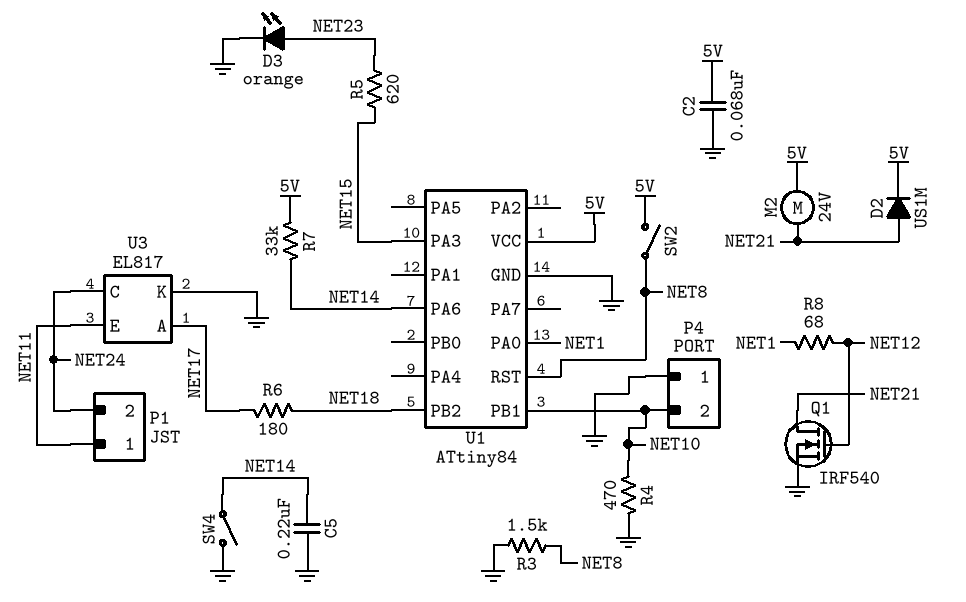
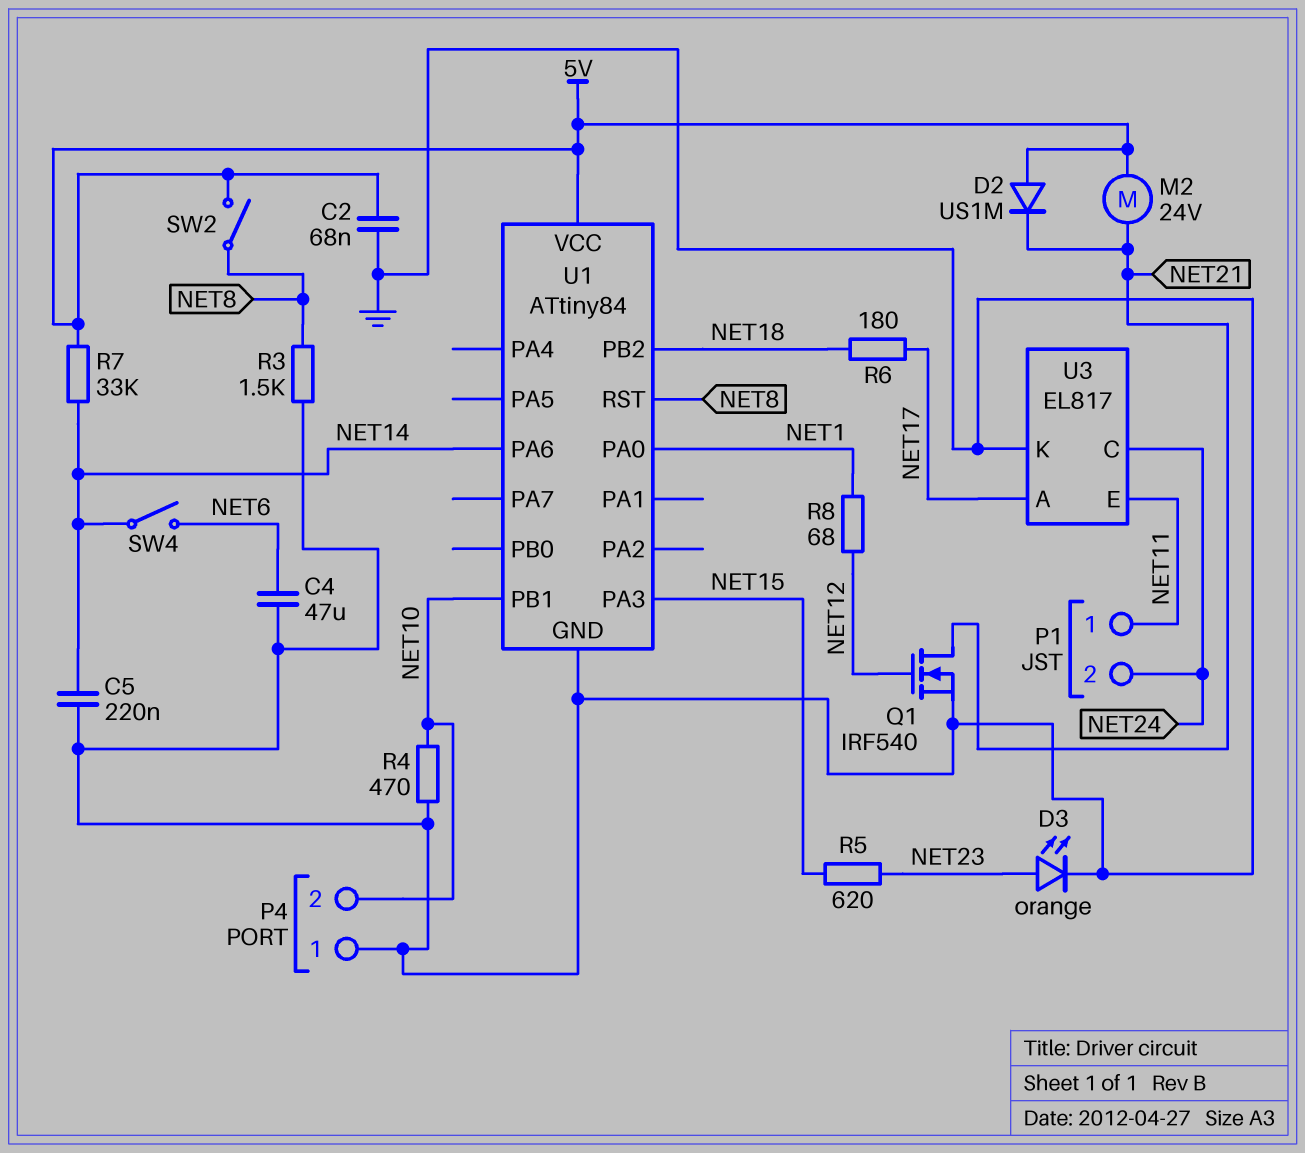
C4: none -> 47uF (GND, NET6)
D2: diode US1M (A NET21, K 5V) -> diode US1M (A 5V, K NET21)
SW4: switch (GND, NET14) -> switch (NET6, NET14)

